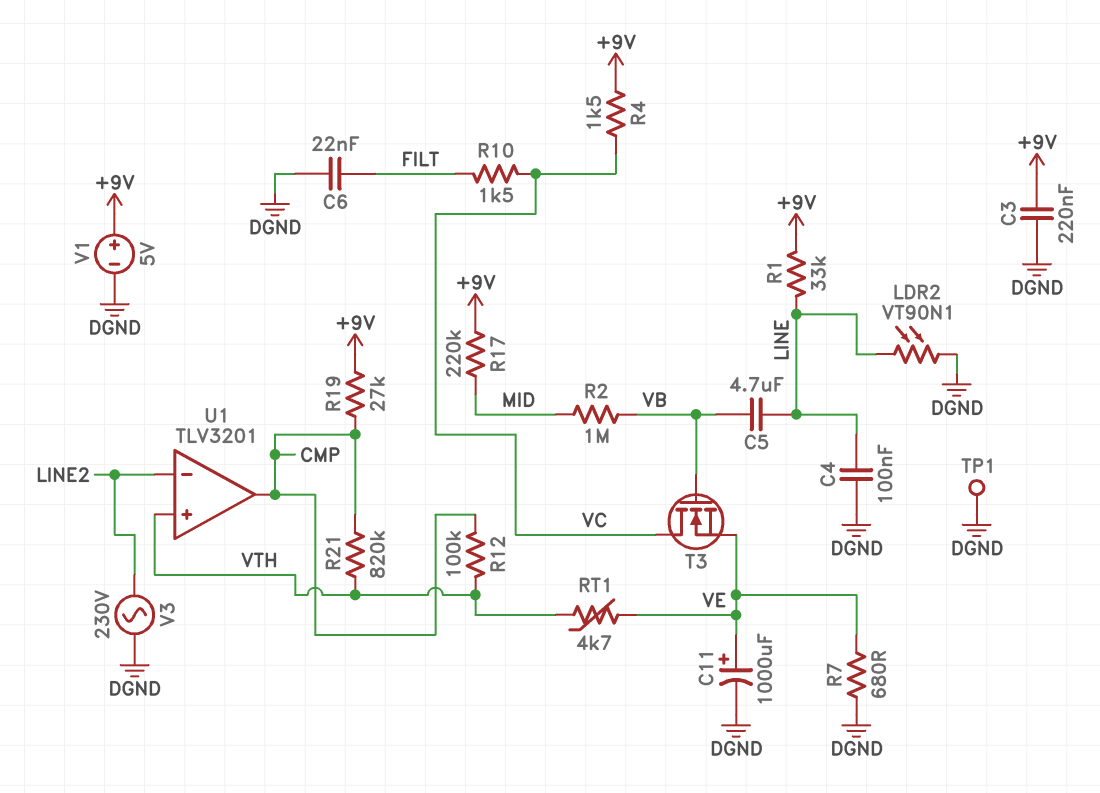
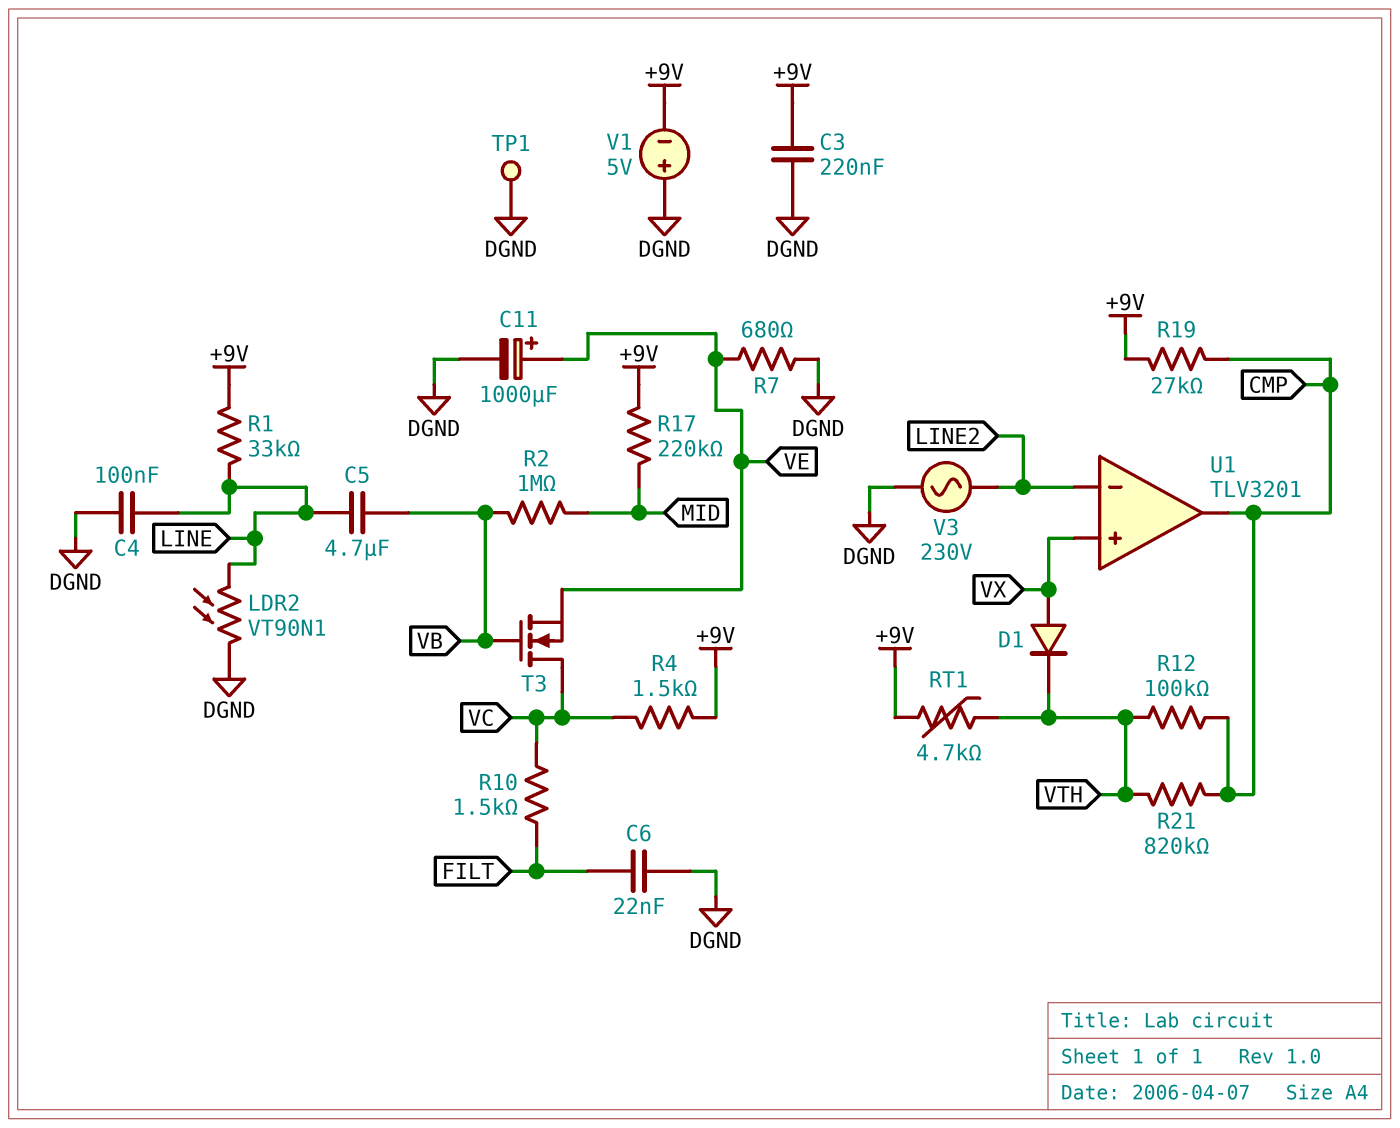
D1: none -> diode (A VX, K VTH)
RT1: 4.7k (VE, VTH) -> 4.7k (+9V, VTH)
U1 pin in+: VTH -> VX
V1: 5V (plus +9V, minus DGND) -> 5V (plus DGND, minus +9V)

